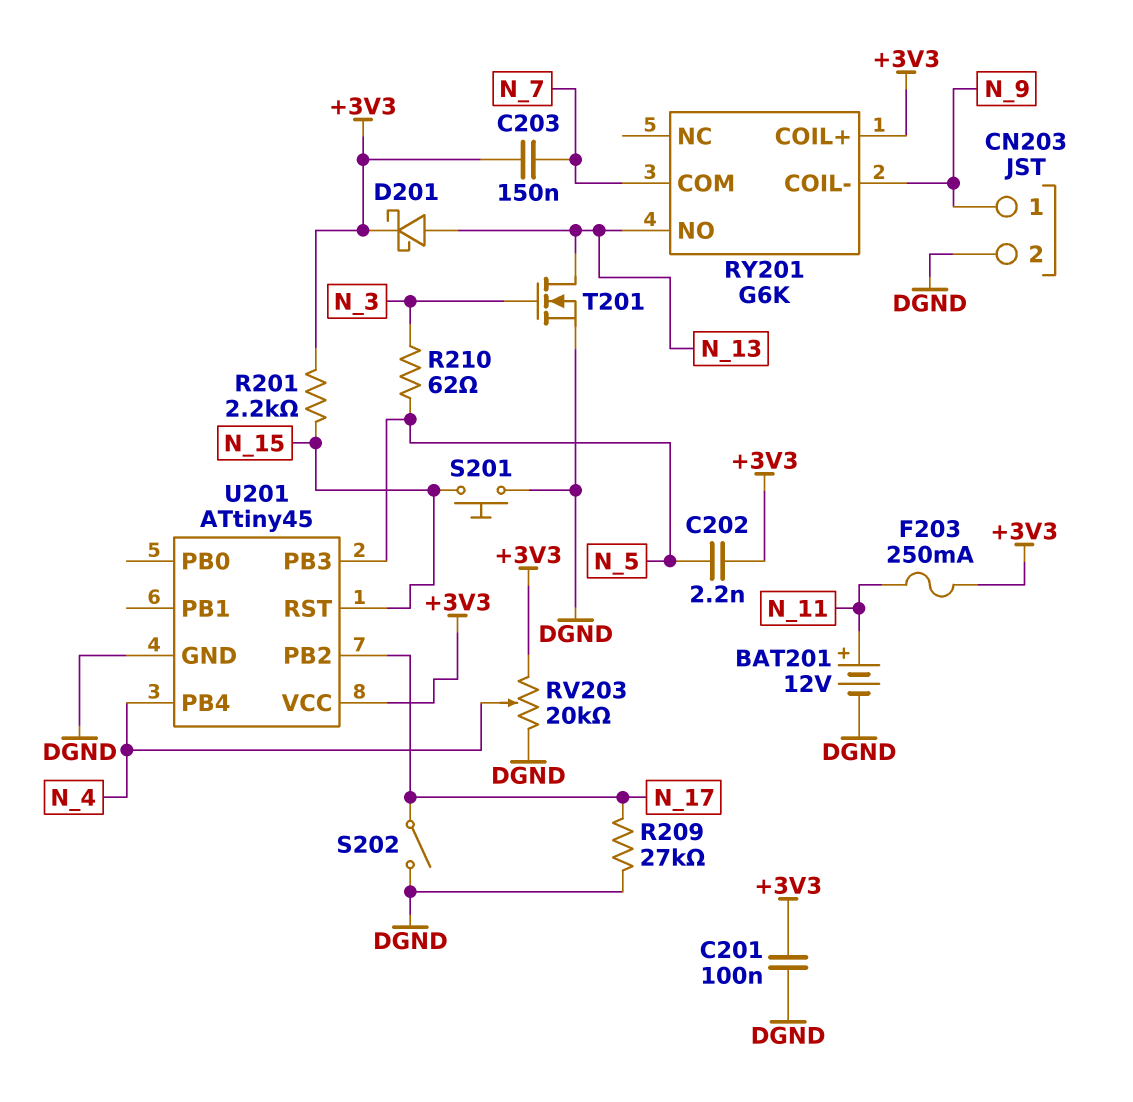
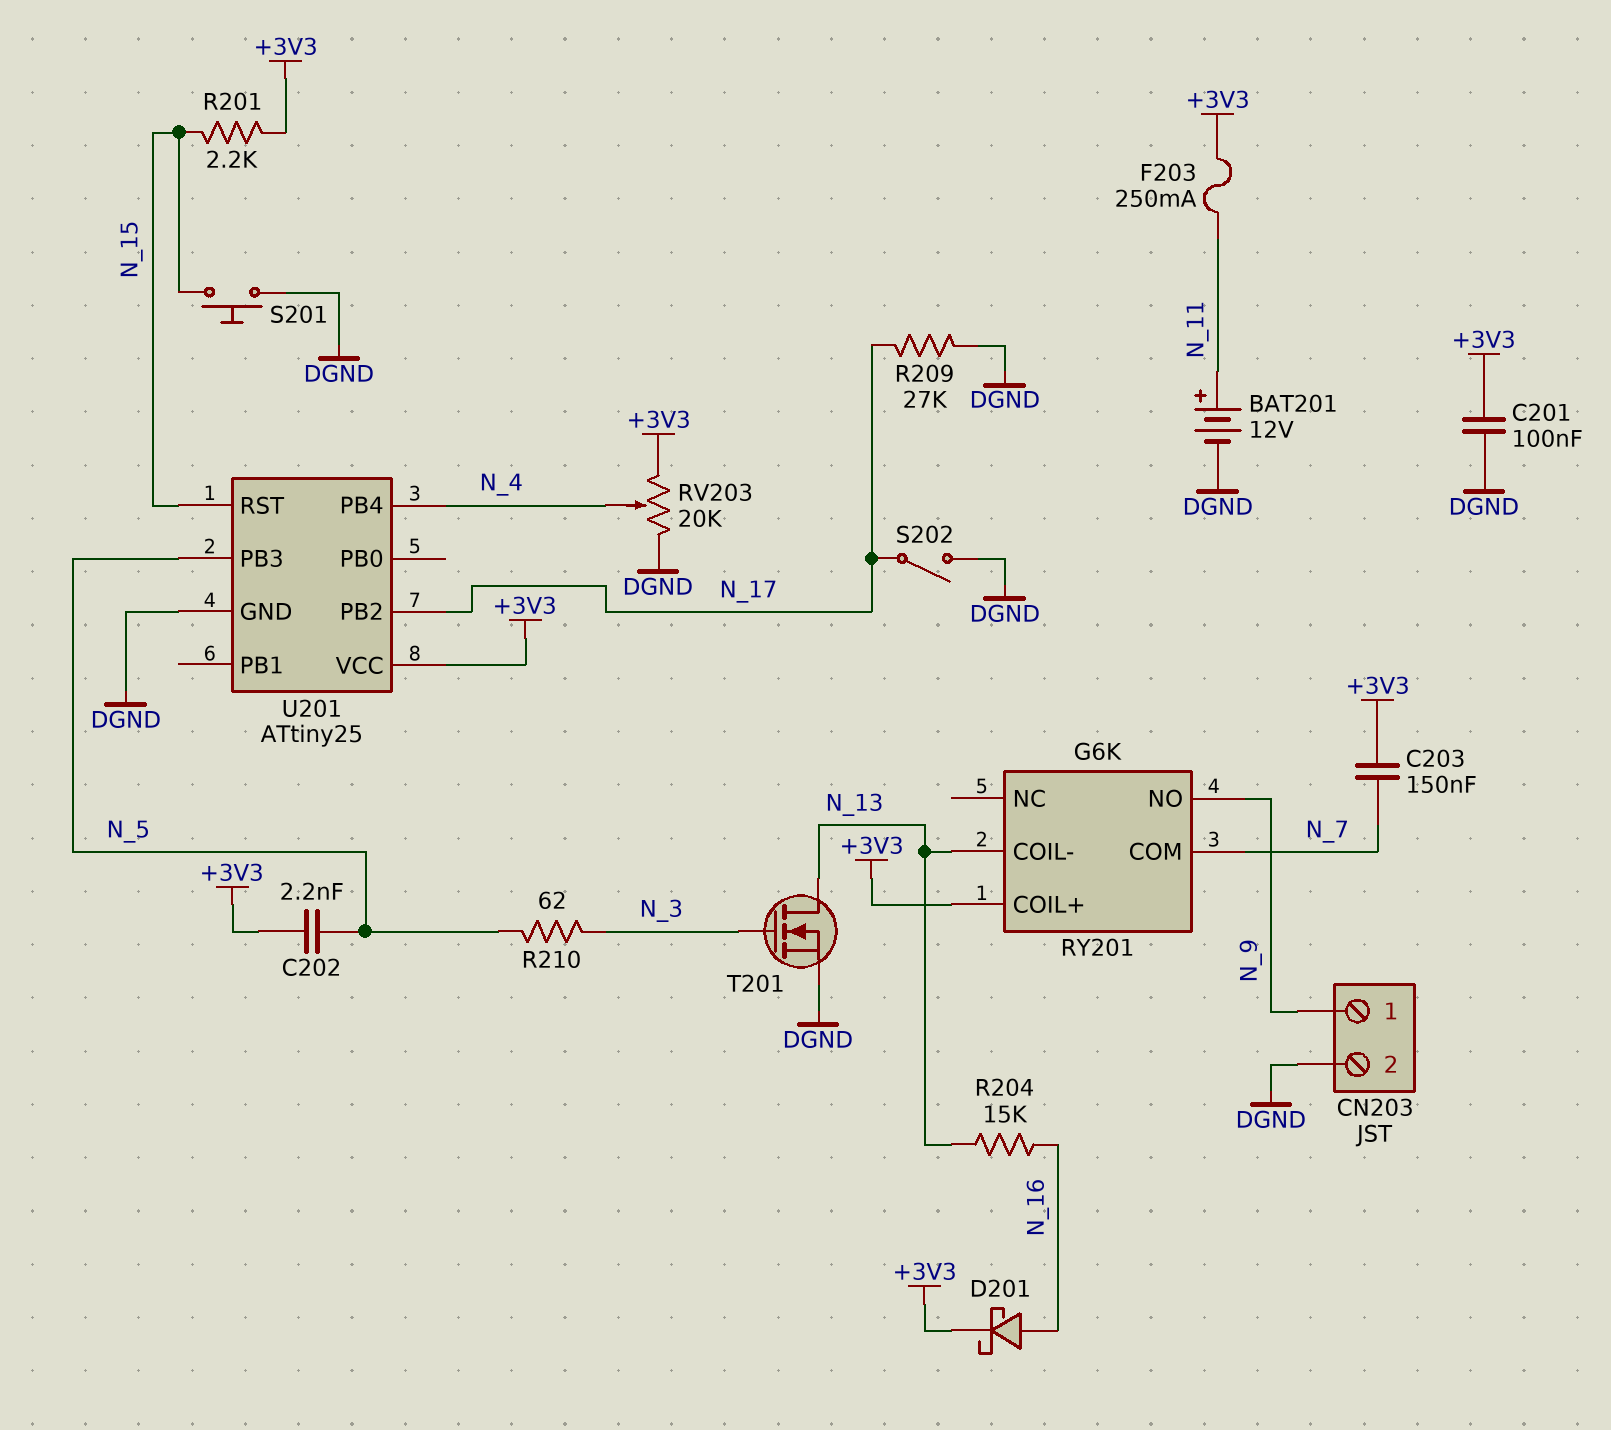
D201: schottky (A N_13, K +3V3) -> schottky (A N_16, K +3V3)
R204: none -> 15k (N_13, N_16)
RY201 pin COIL-: N_9 -> N_13
RY201 pin NO: N_13 -> N_9
U201: ATtiny45 -> ATtiny25

